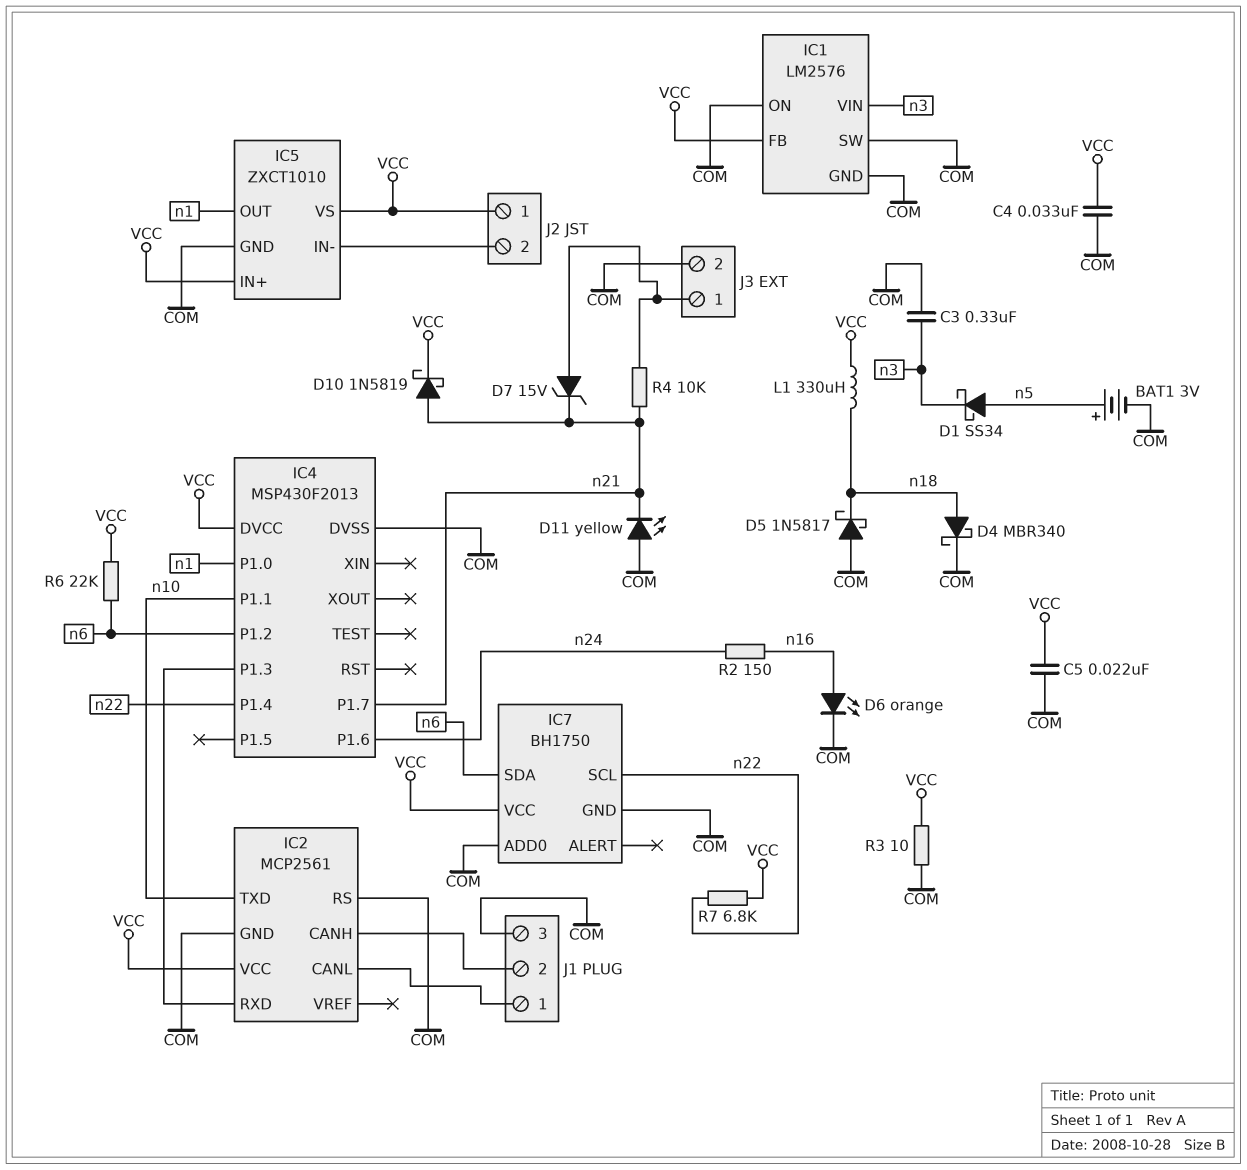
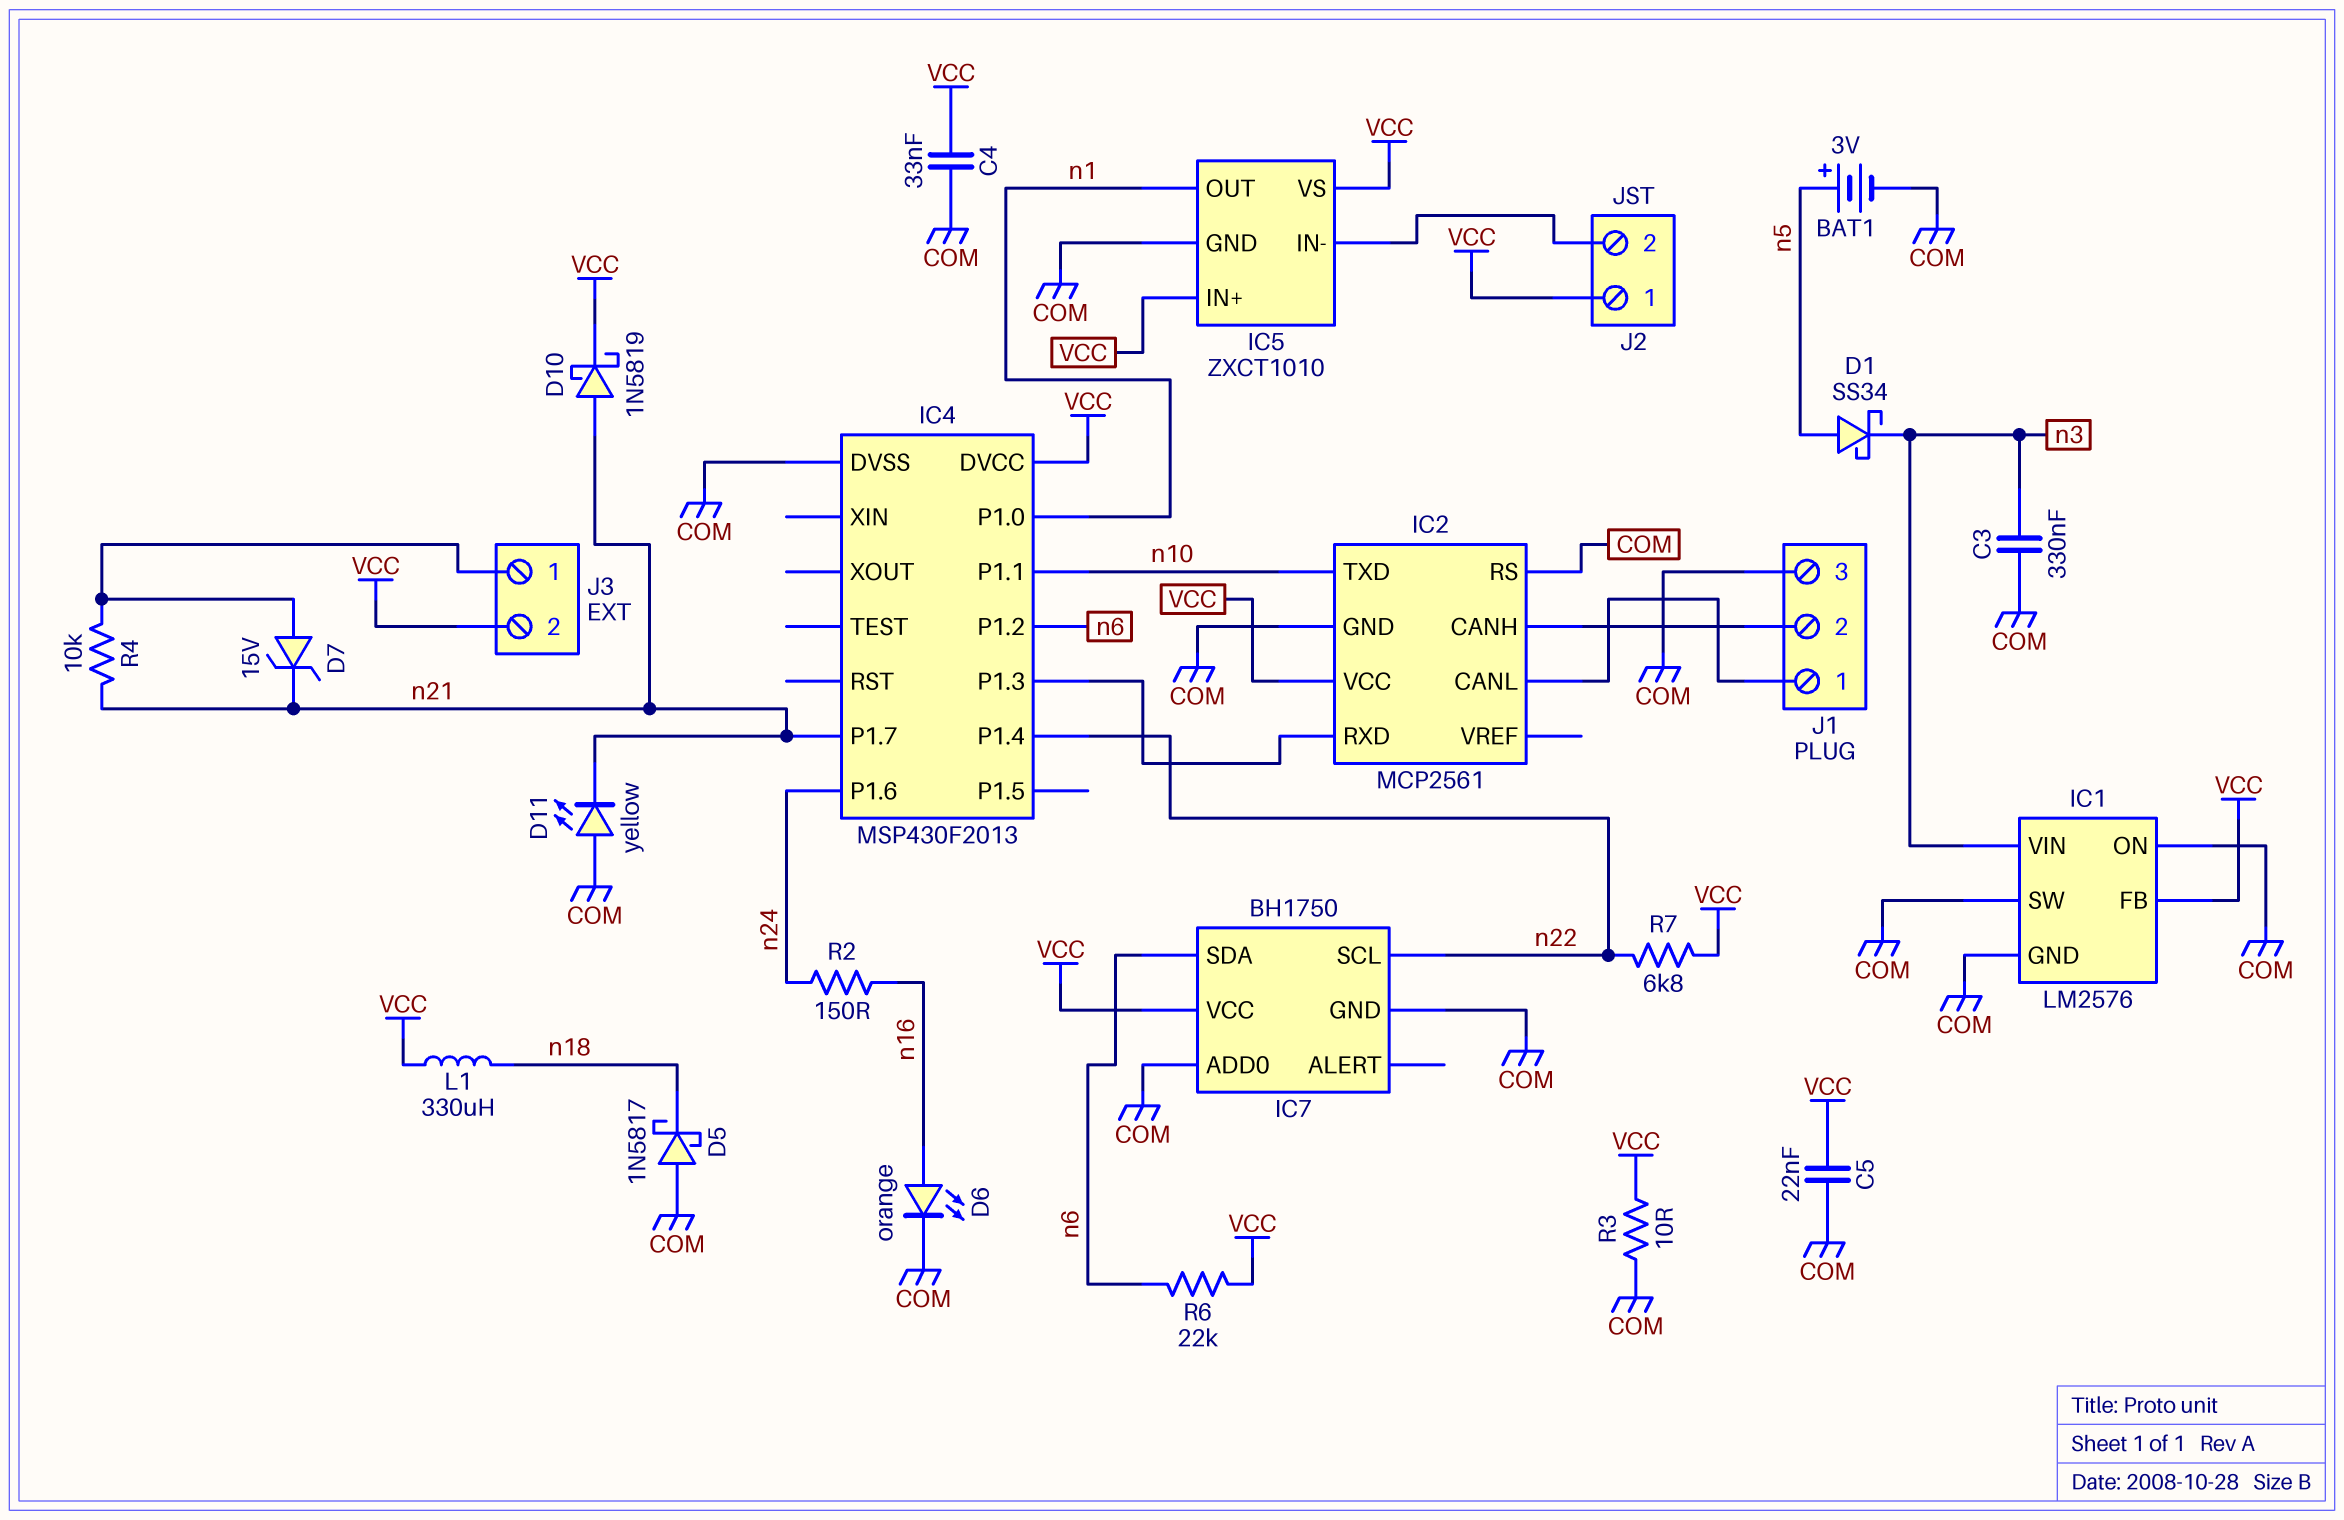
D4: schottky MBR340 (A n18, K COM) -> none
J3 pin 2: COM -> VCC

